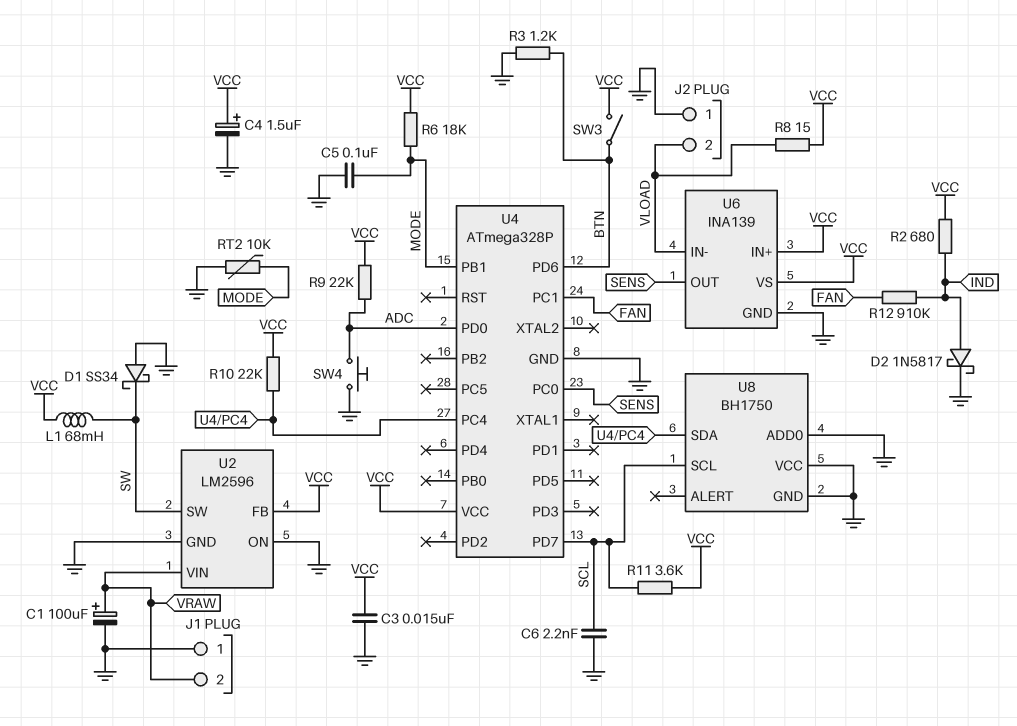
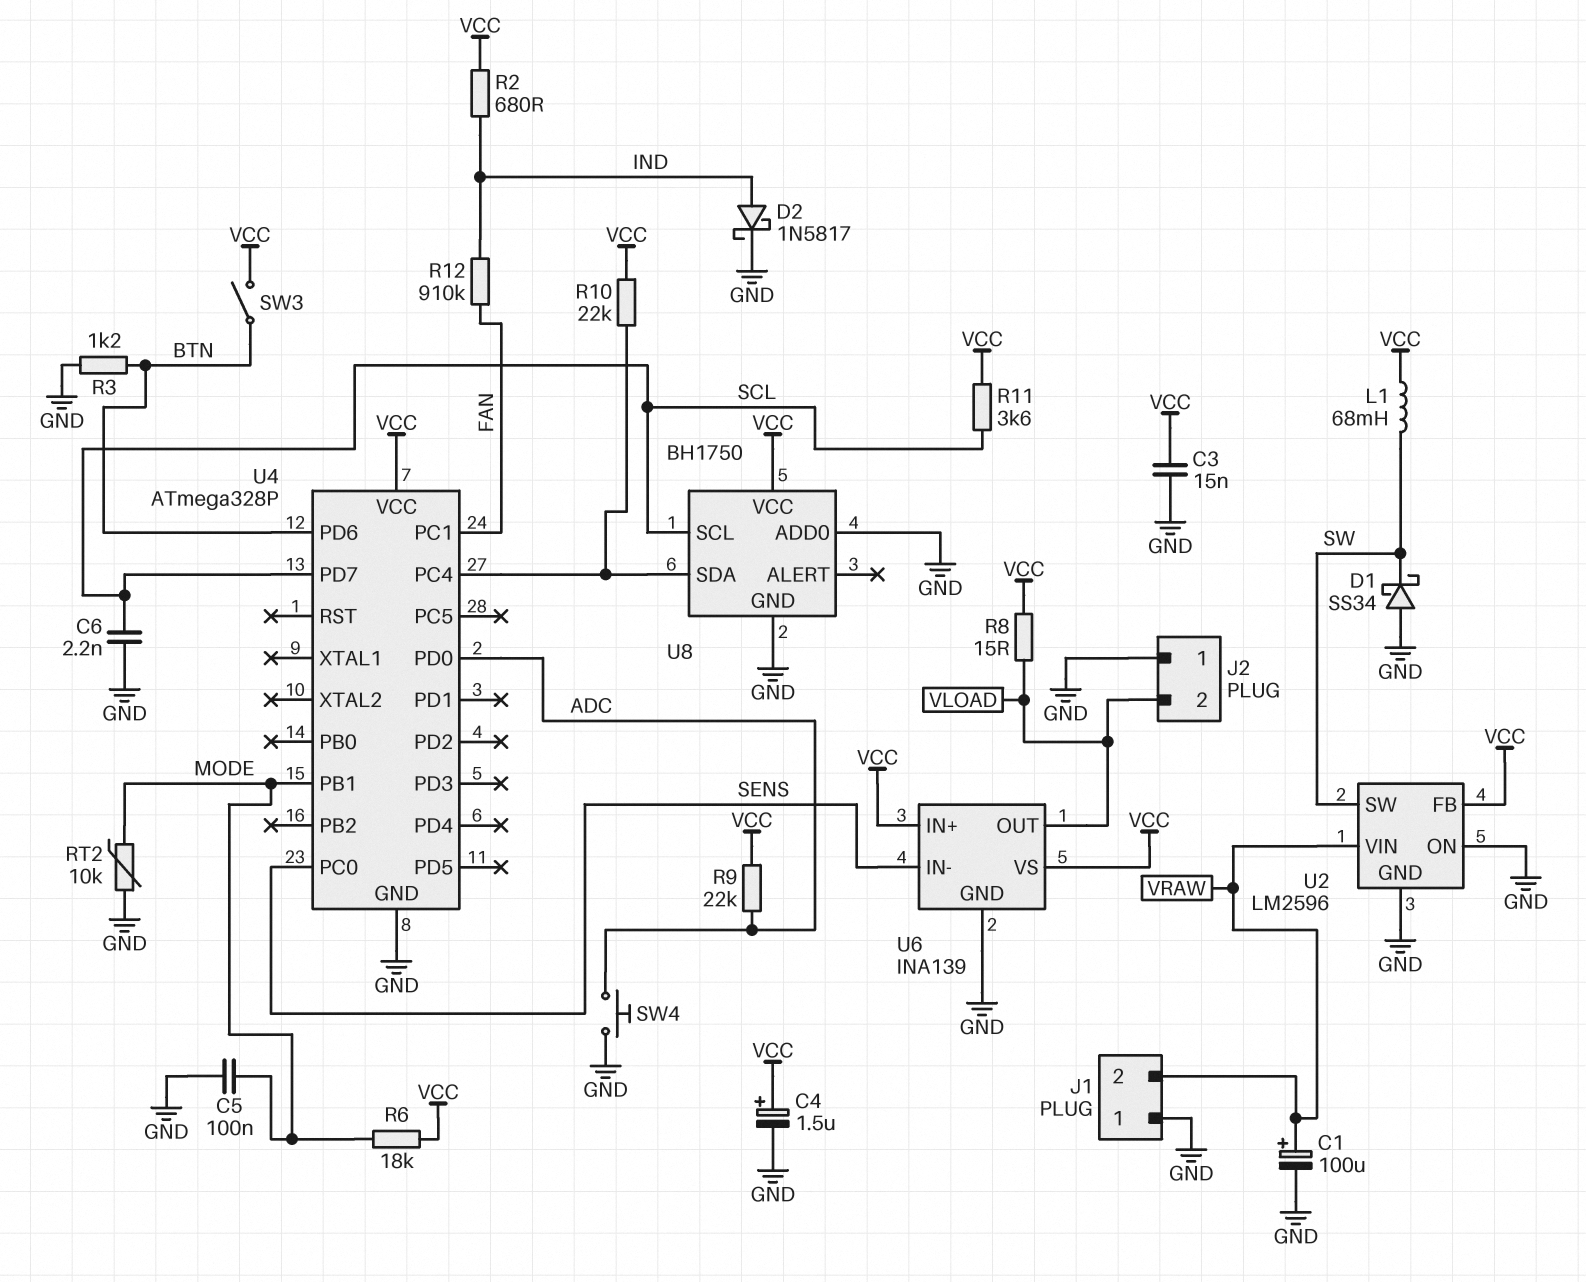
U6 pin IN-: VLOAD -> SENS
U6 pin OUT: SENS -> VLOAD
U8 pin VCC: GND -> VCC

